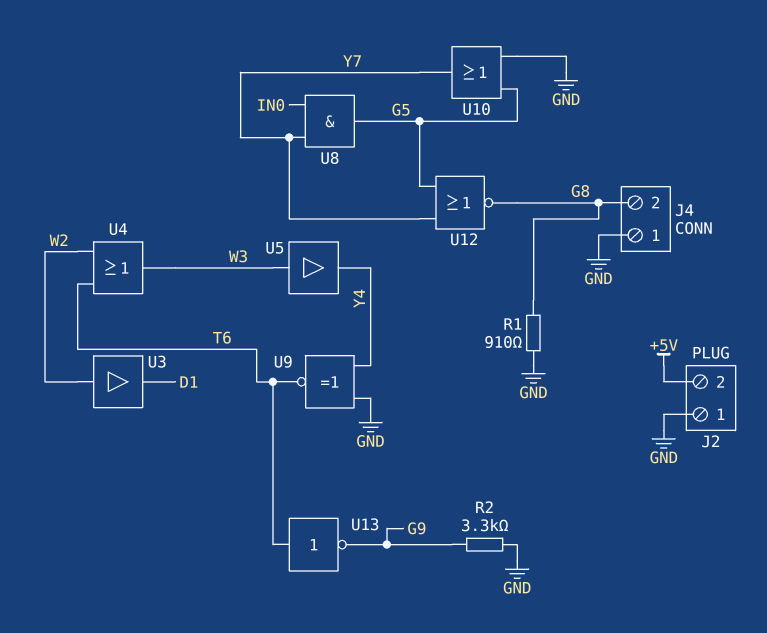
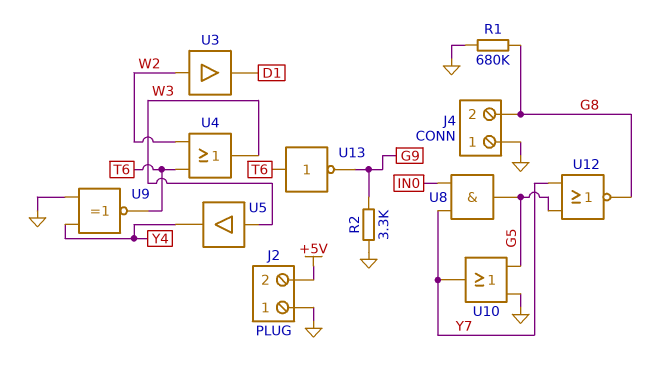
R1: 910 (G8, GND) -> 680k (G8, GND)

